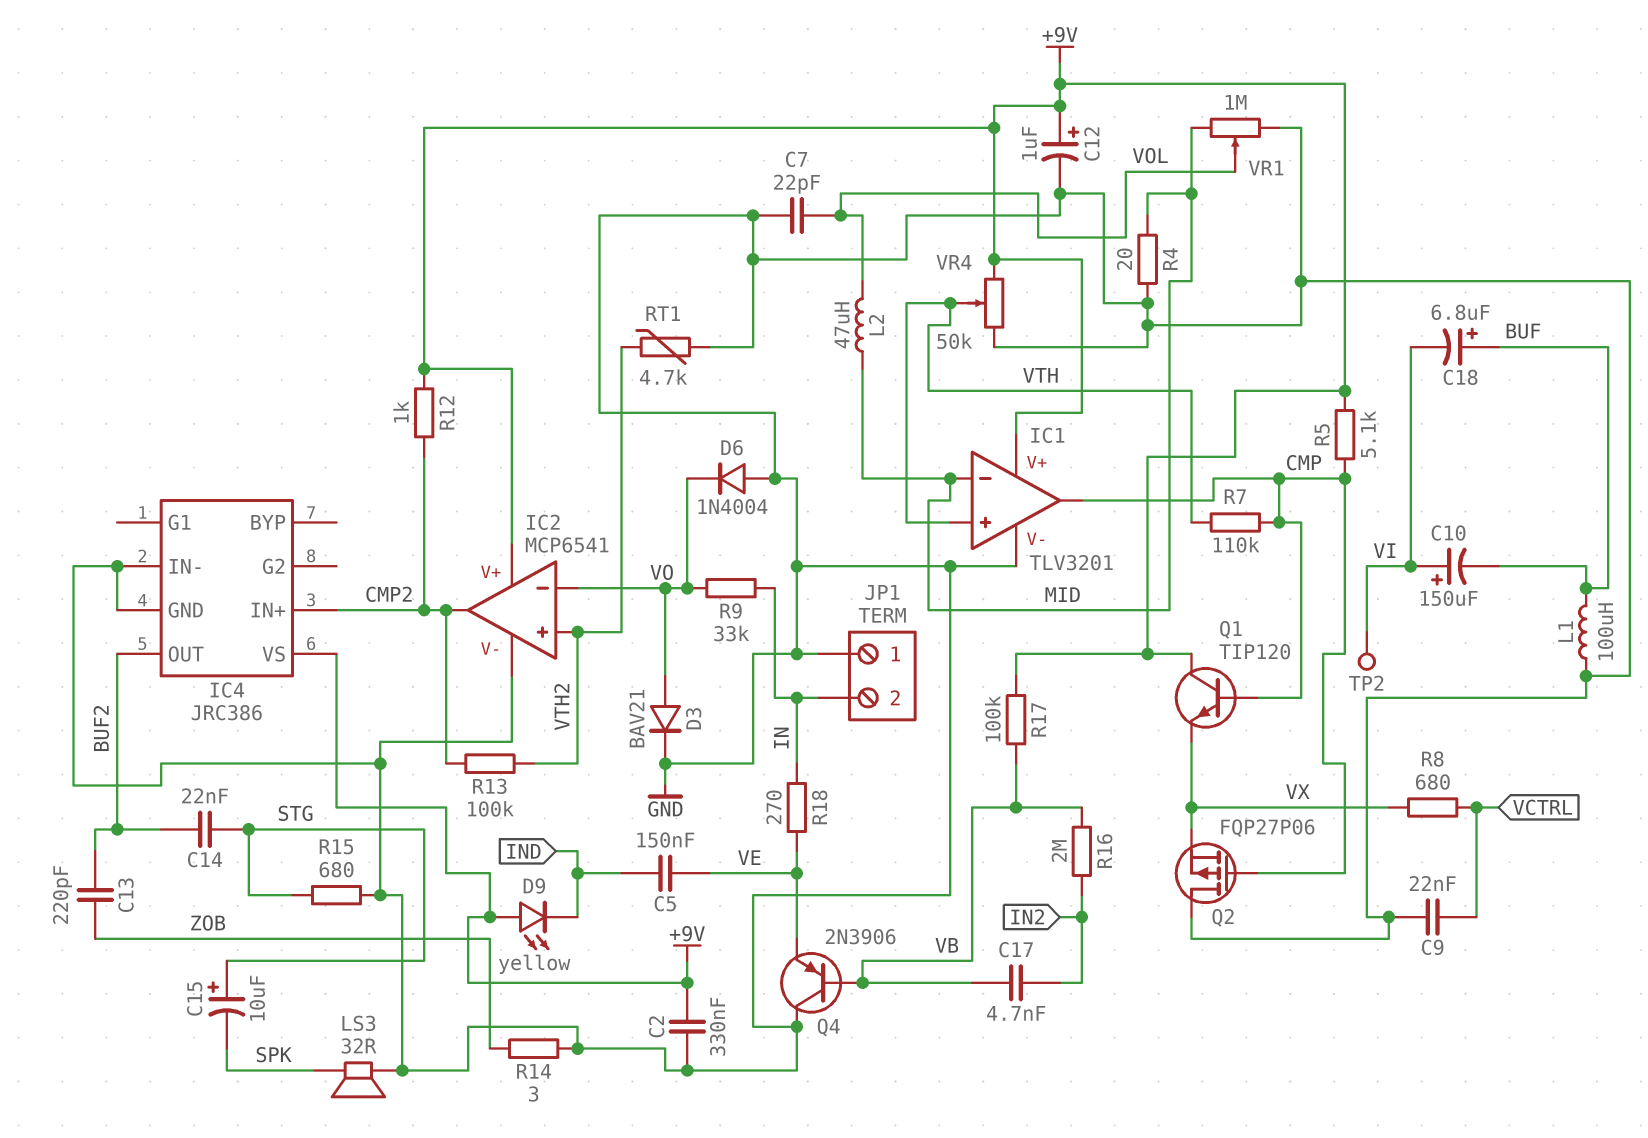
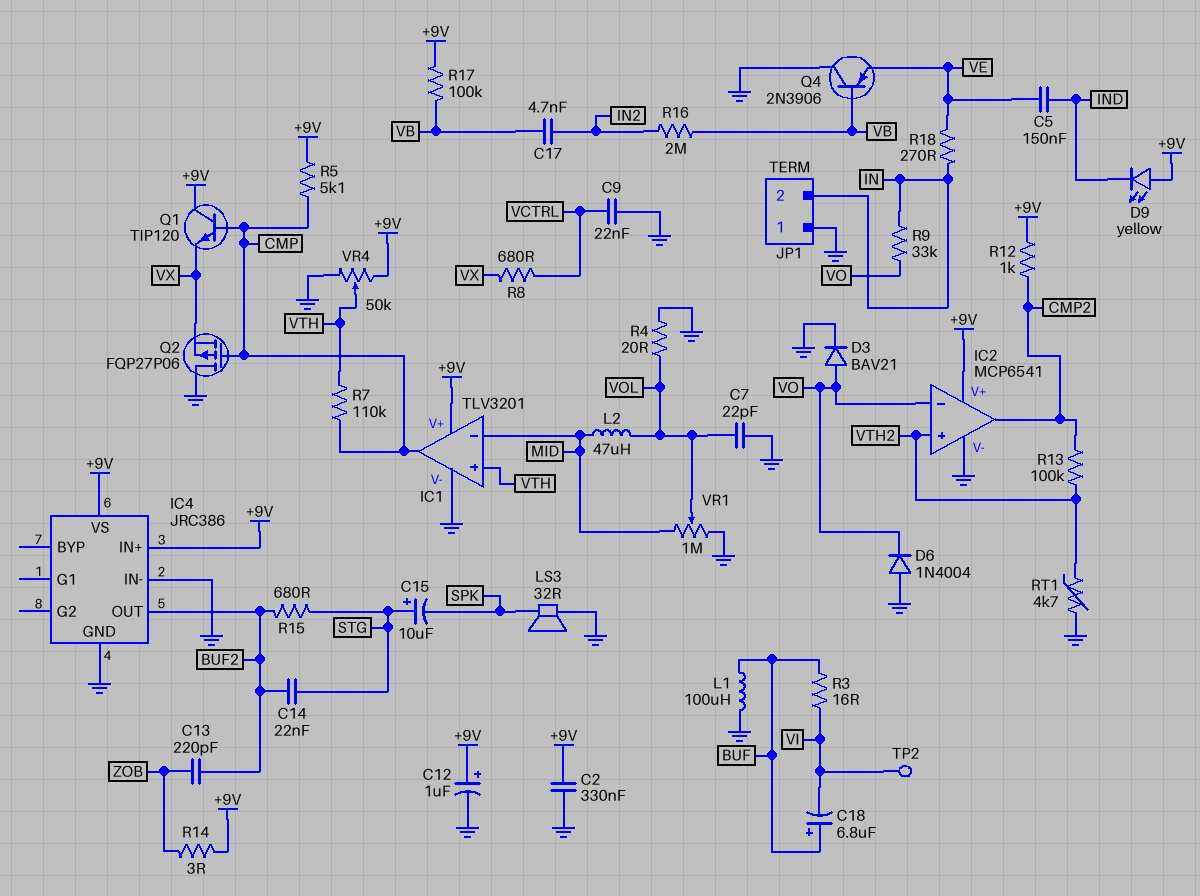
C10: 150uF (plus VI, minus BUF) -> none
IC4 pin IN+: CMP2 -> +9V
R3: none -> 16 (BUF, VI)
R4: 20 (GND, MID) -> 20 (GND, VOL)
R14: 3 (GND, ZOB) -> 3 (+9V, ZOB)
R15: 680 (GND, STG) -> 680 (BUF2, STG)

